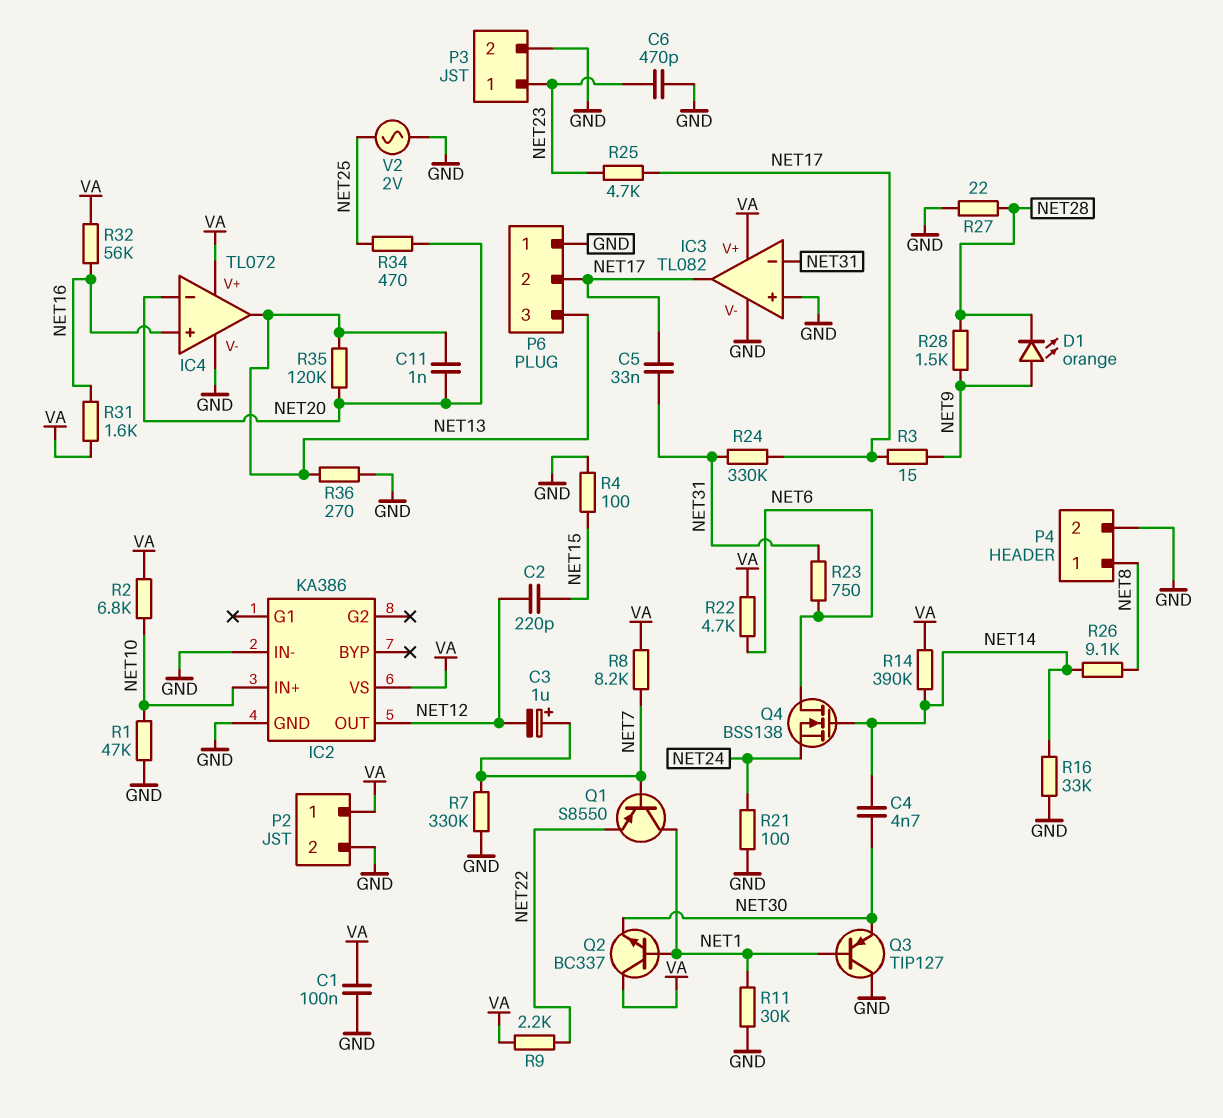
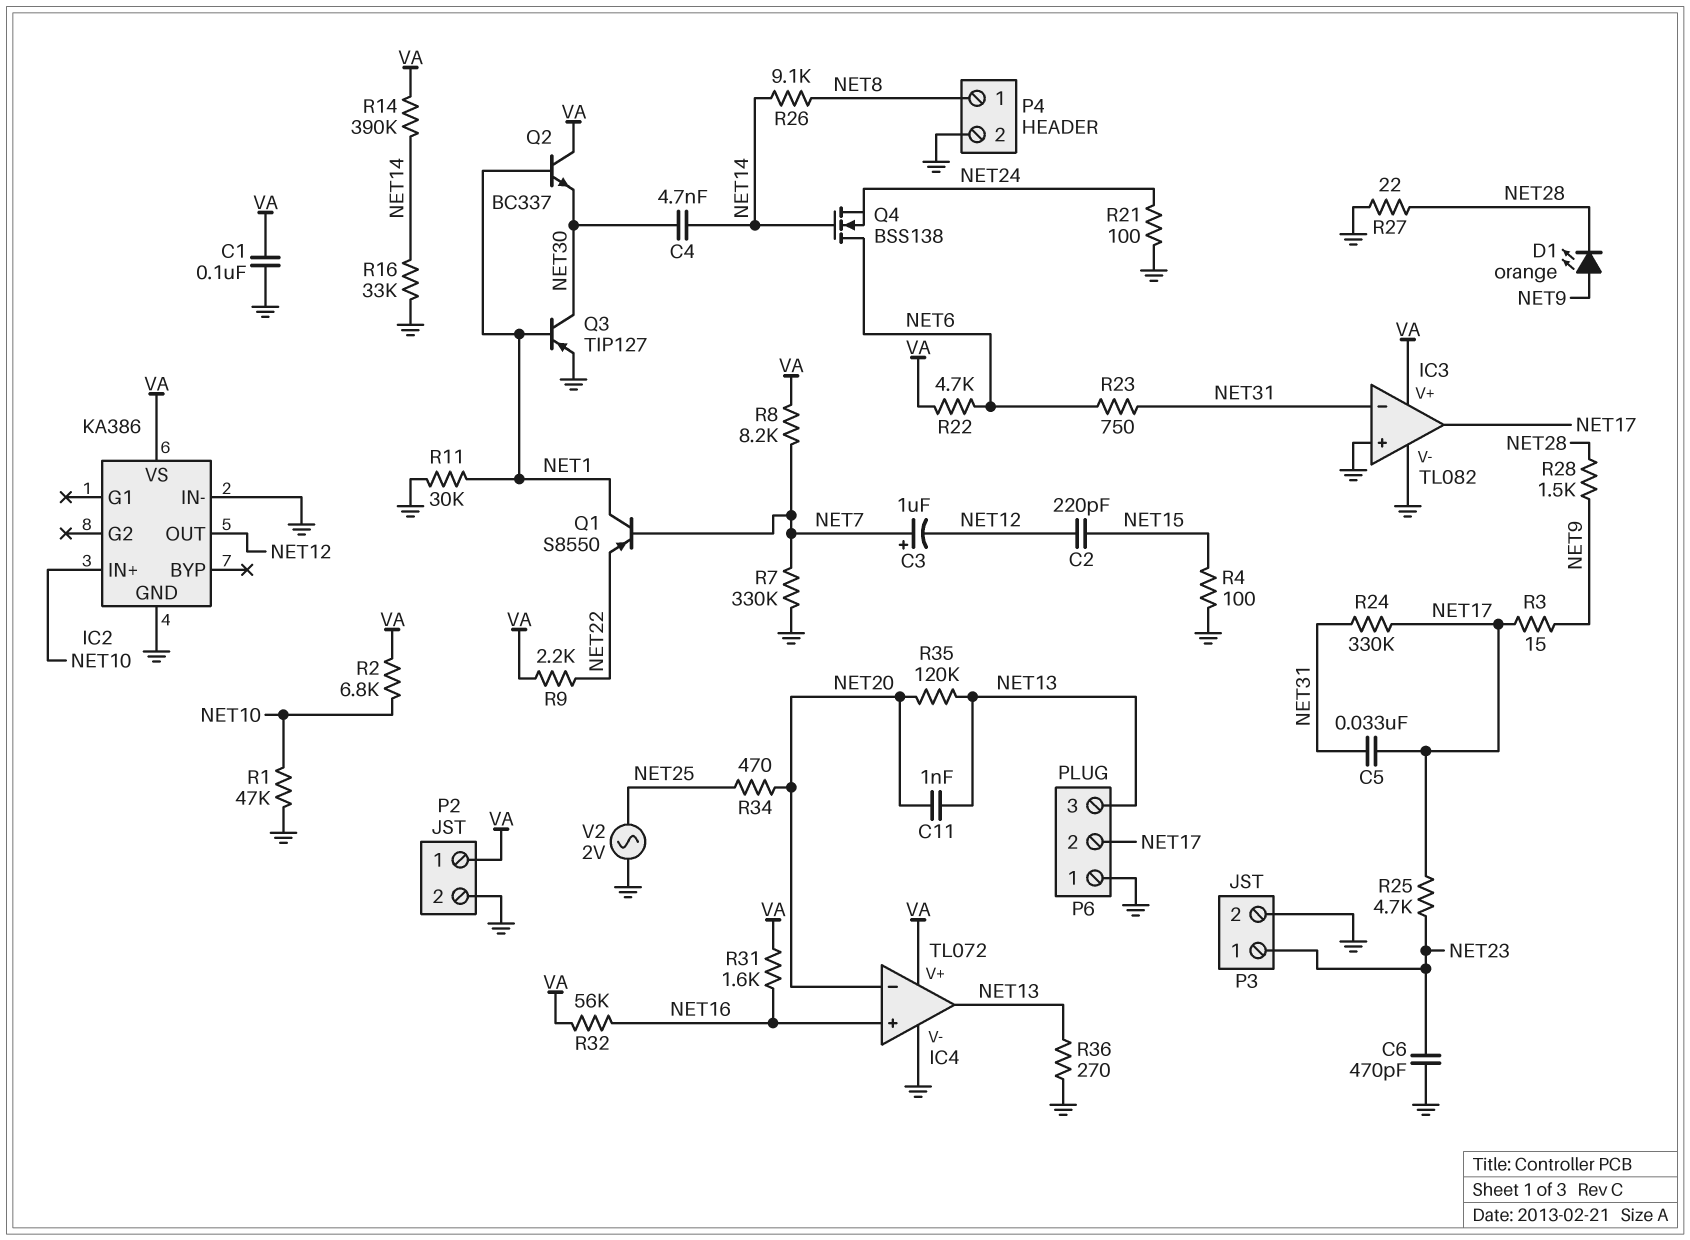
Q3: PNP TIP127 (B NET1, C GND, E NET30) -> PNP TIP127 (B NET1, C NET30, E GND)

